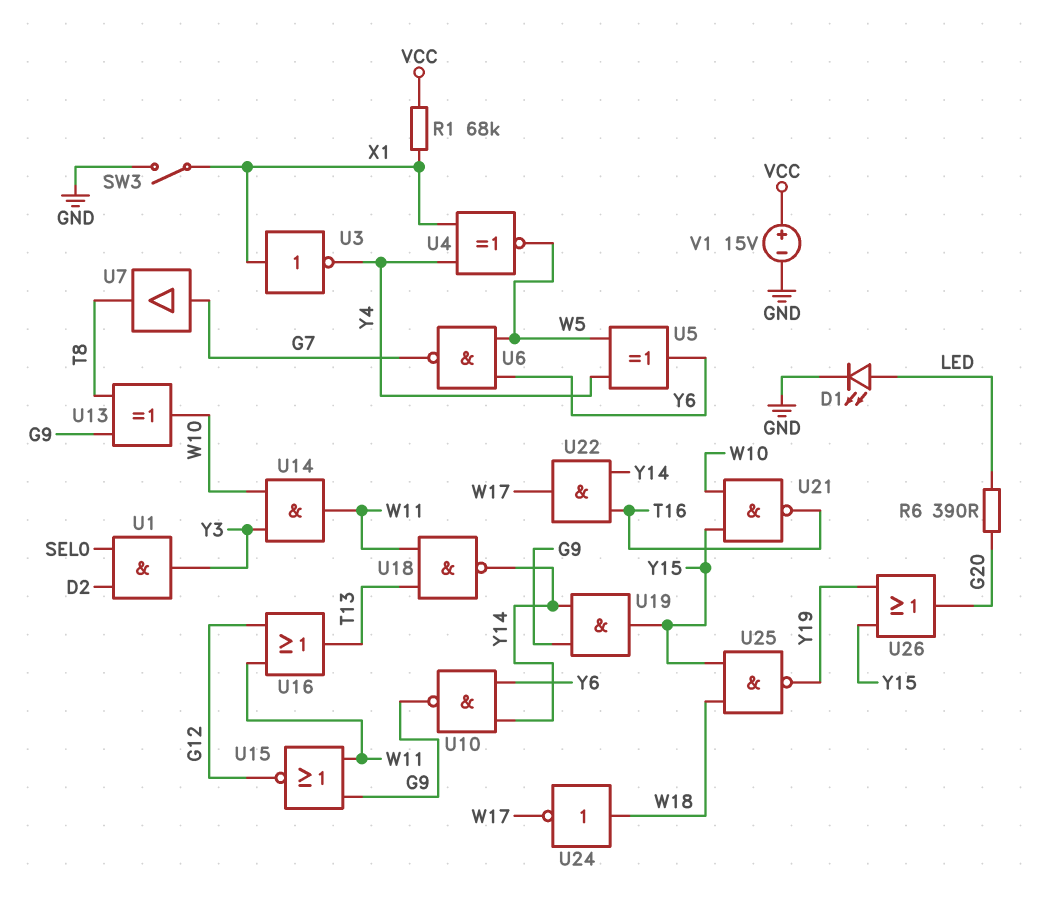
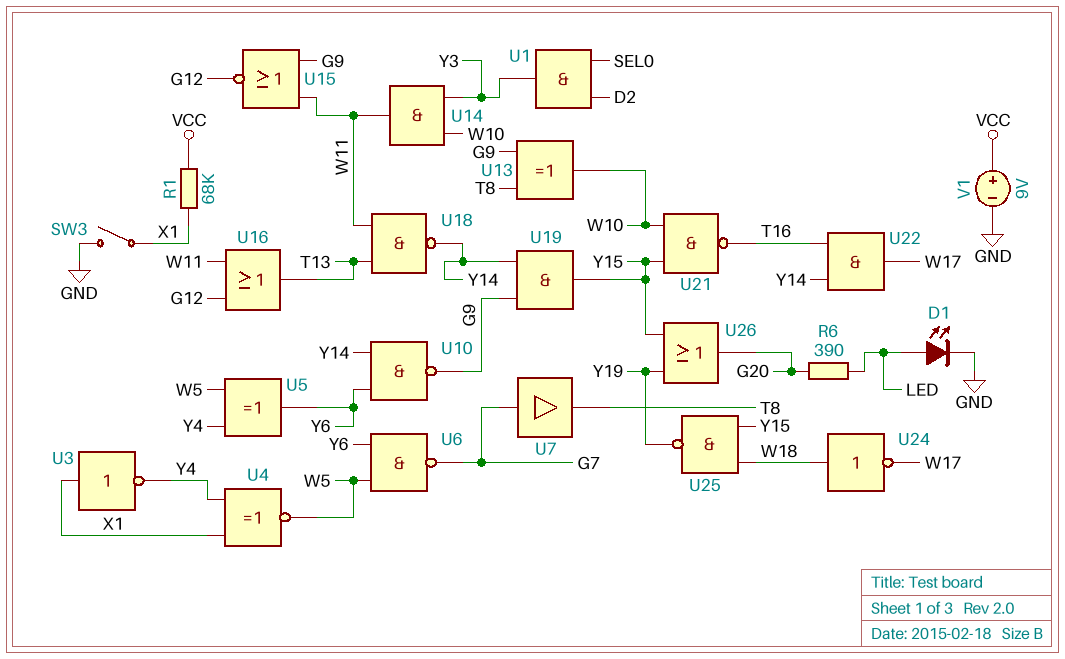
V1: 15V (plus VCC, minus GND) -> 9V (plus VCC, minus GND)

